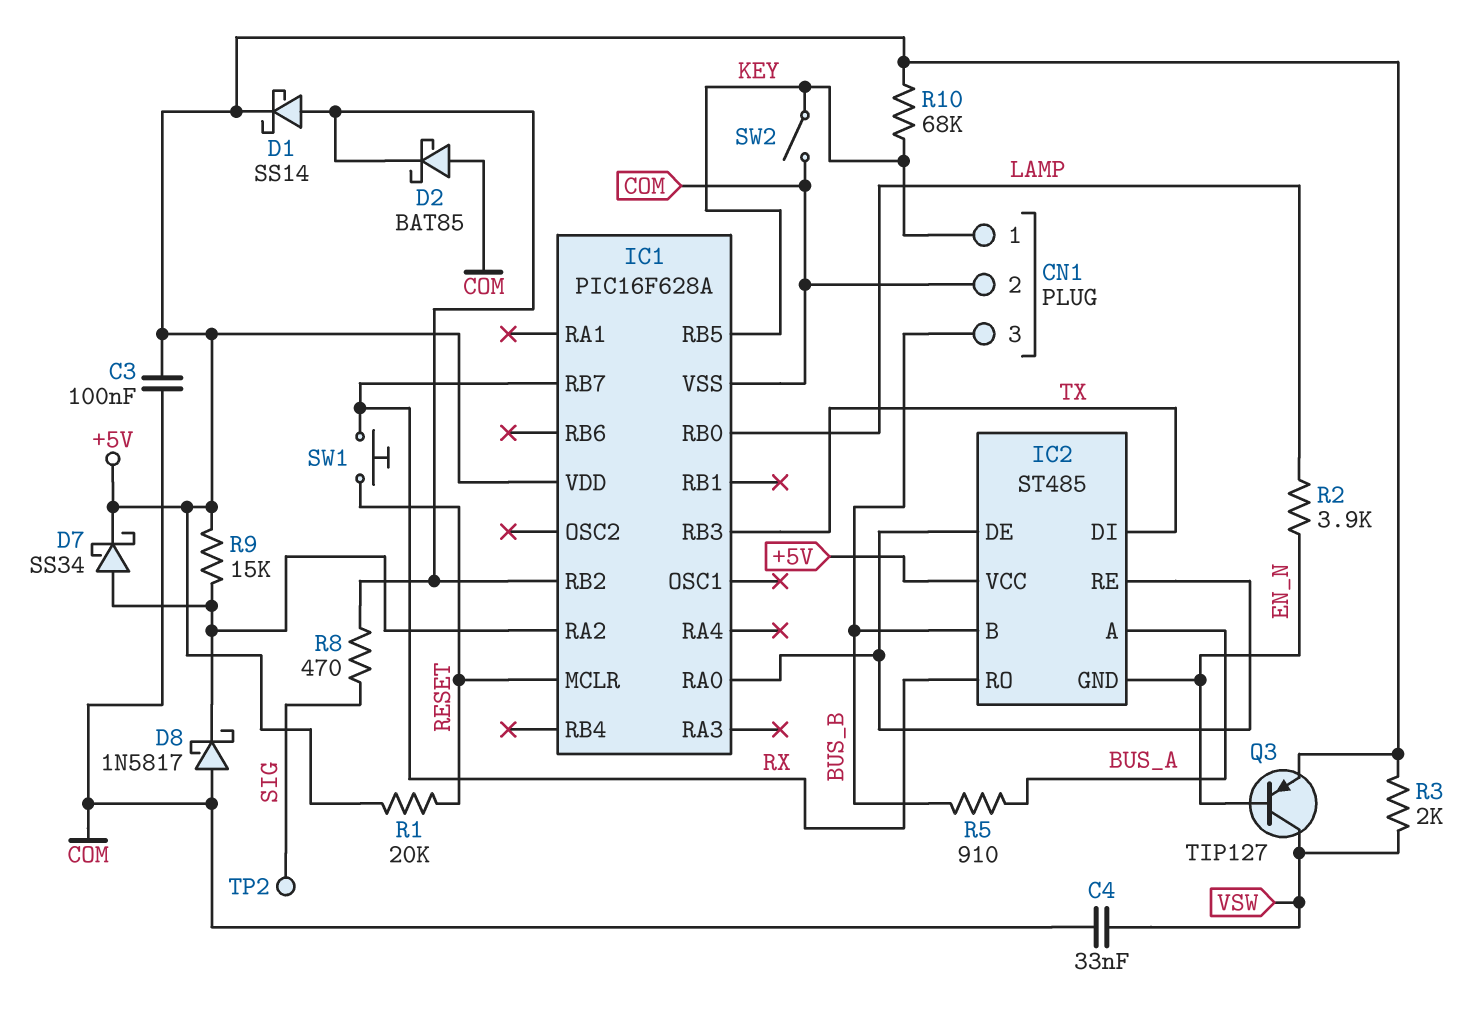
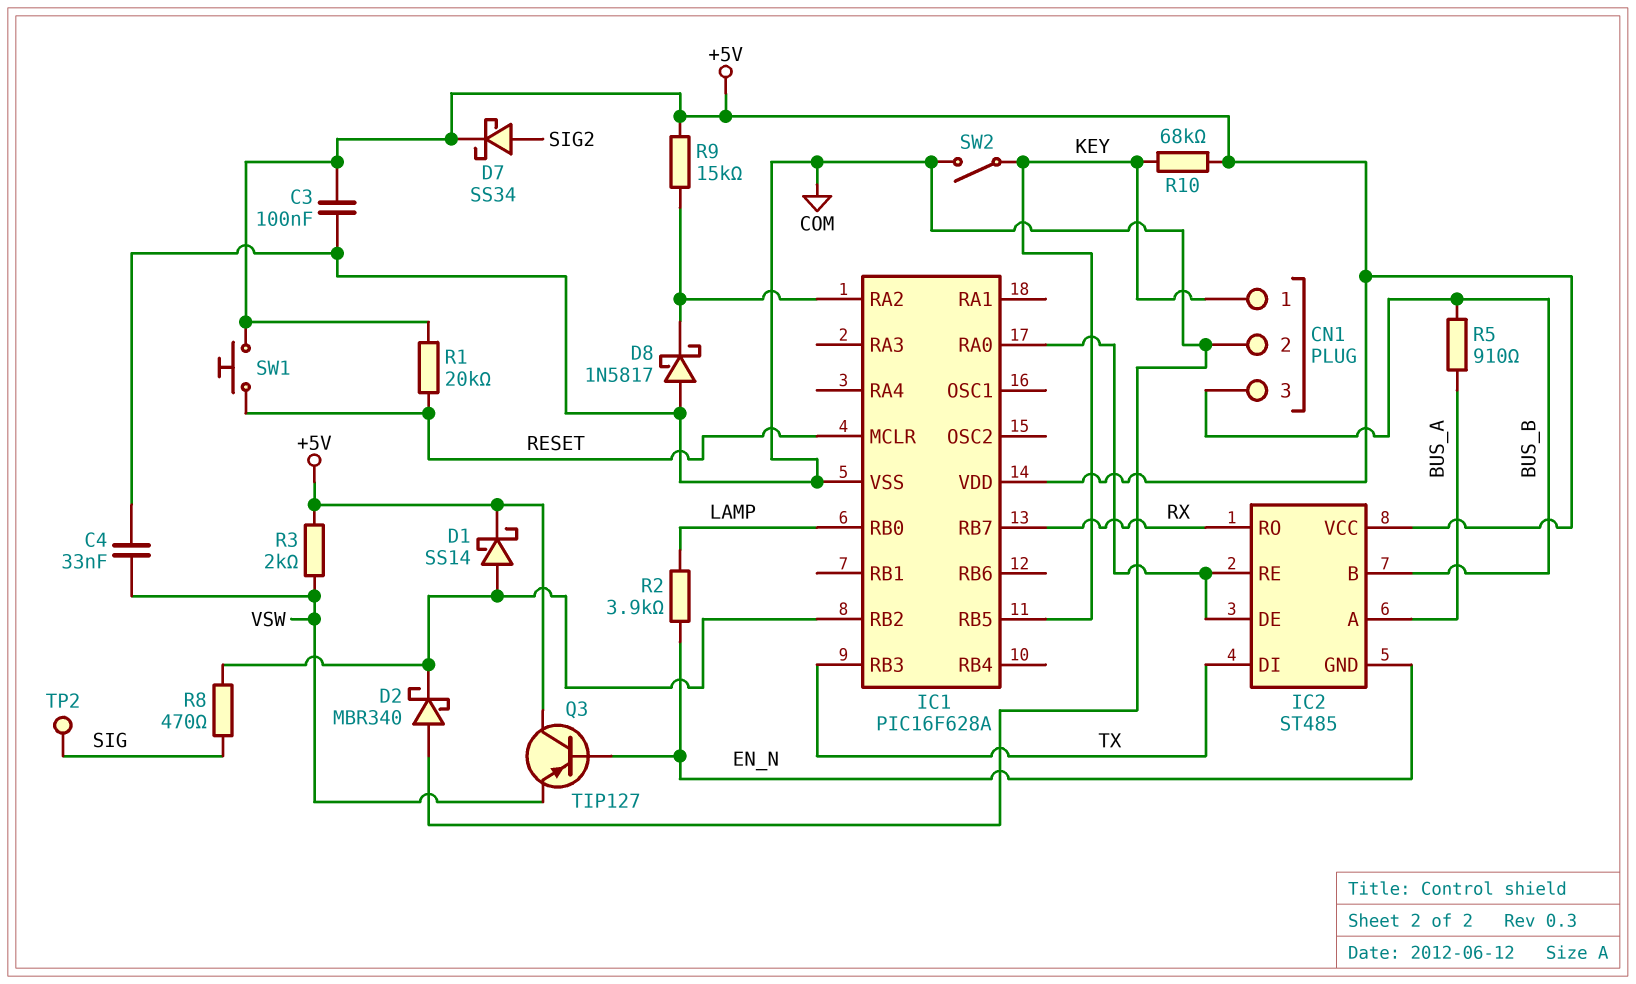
D2: schottky BAT85 (A COM, K IC1/RB2) -> schottky MBR340 (A COM, K IC1/RB2)
D7: schottky SS34 (A IC1/RA2, K +5V) -> schottky SS34 (A SIG2, K +5V)
Q3: PNP TIP127 (B EN_N, C VSW, E +5V) -> PNP TIP127 (B EN_N, C +5V, E VSW)
SW1: button (RESET, RX) -> button (+5V, RESET)

